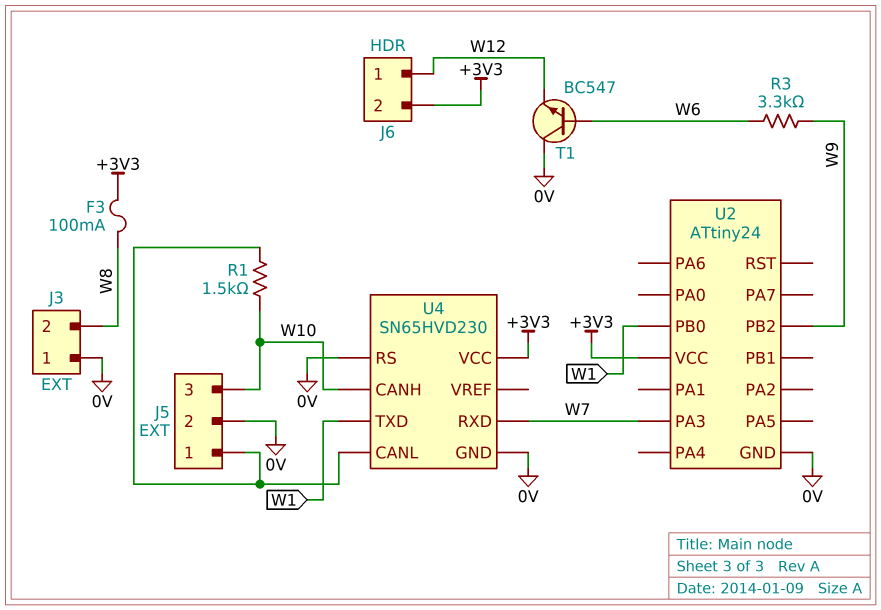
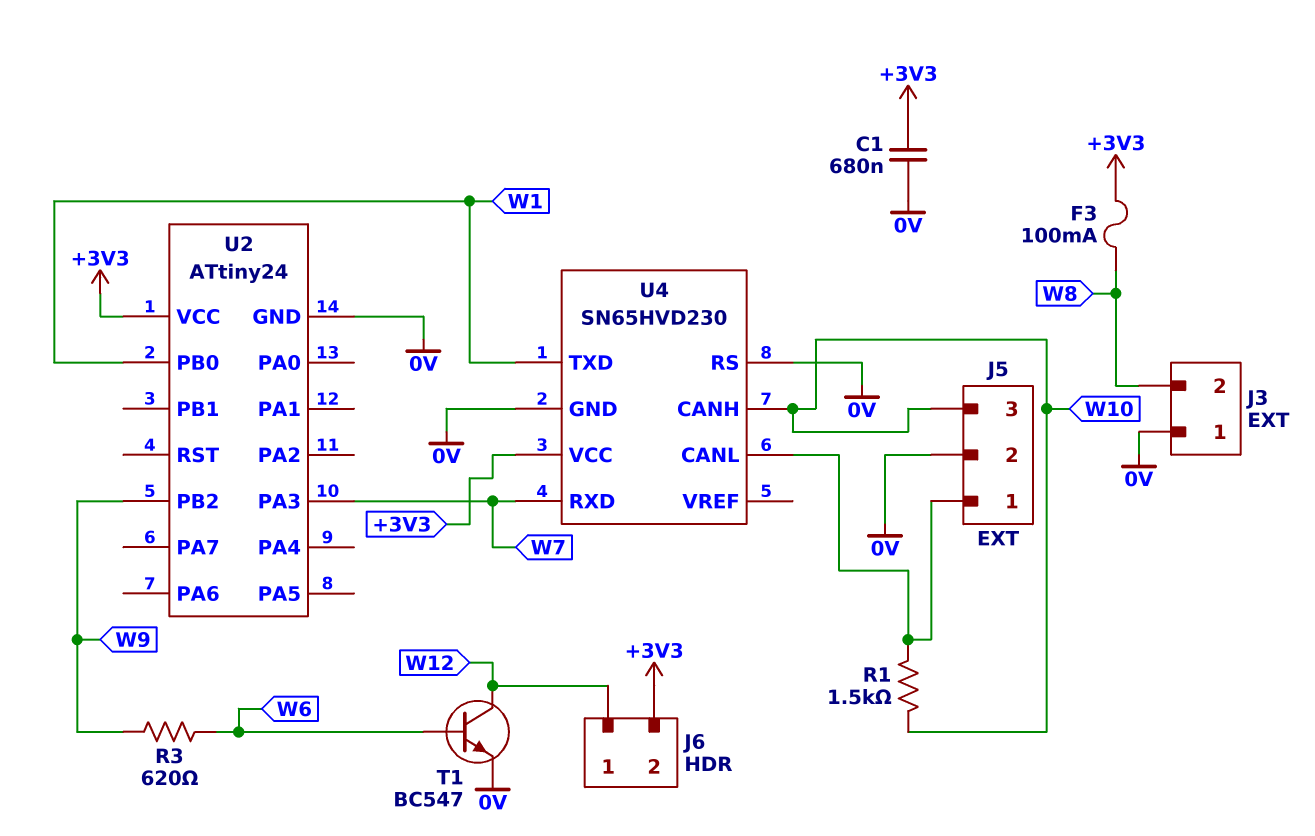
C1: none -> 680nF (+3V3, 0V)
R3: 3.3k (W6, W9) -> 620 (W6, W9)
T1: NPN BC547 (B W6, C 0V, E W12) -> NPN BC547 (B W6, C W12, E 0V)

